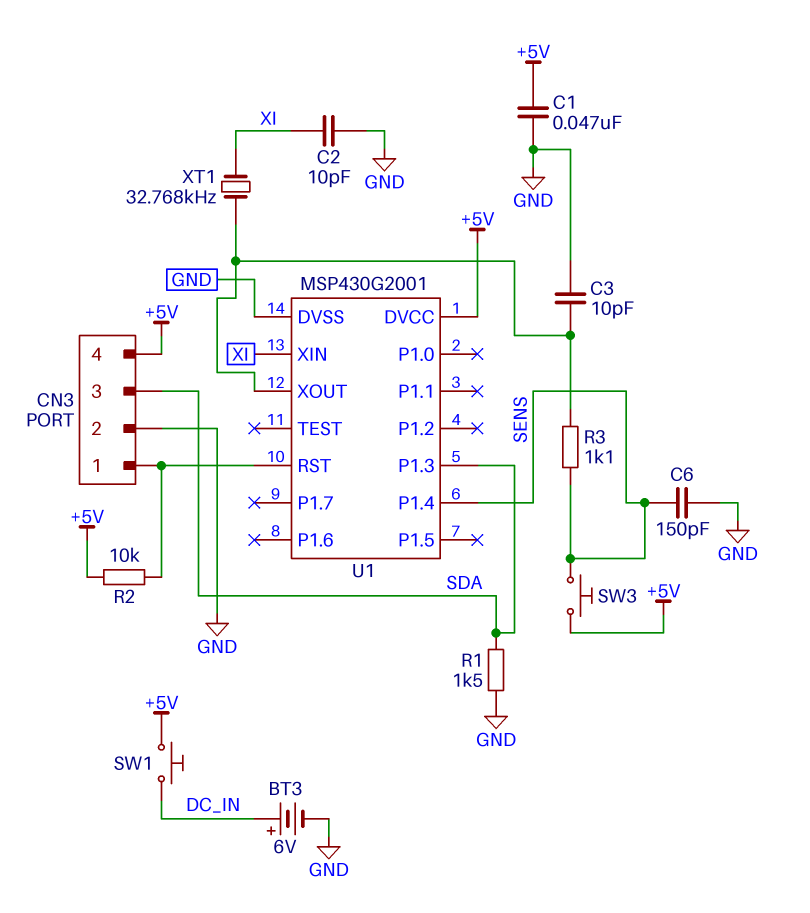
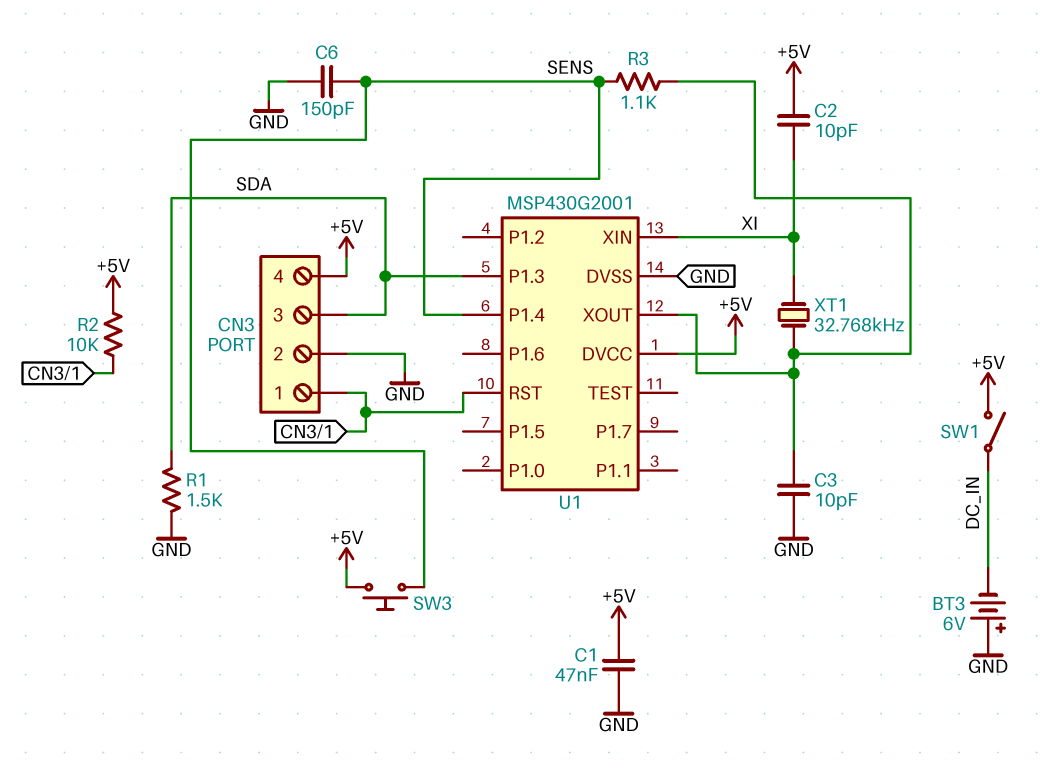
BT3: 6V (plus DC_IN, minus GND) -> 6V (plus GND, minus DC_IN)
C2: 10pF (GND, XI) -> 10pF (+5V, XI)
SW1: button (+5V, DC_IN) -> switch (+5V, DC_IN)

